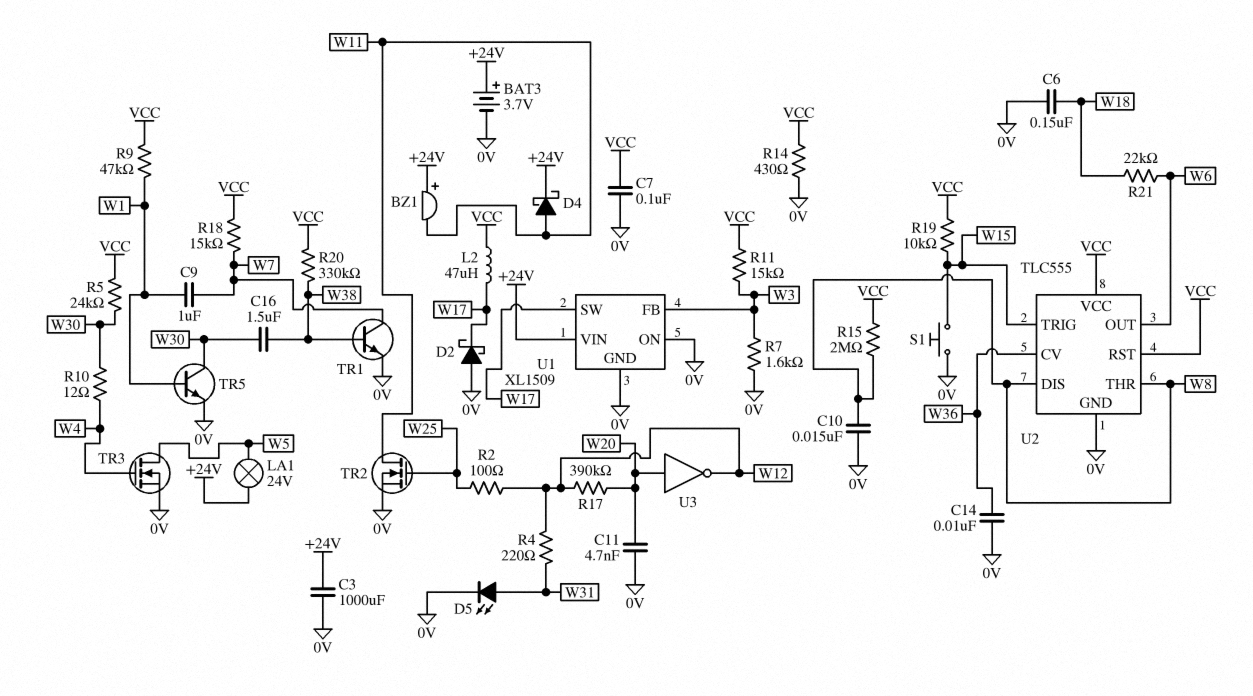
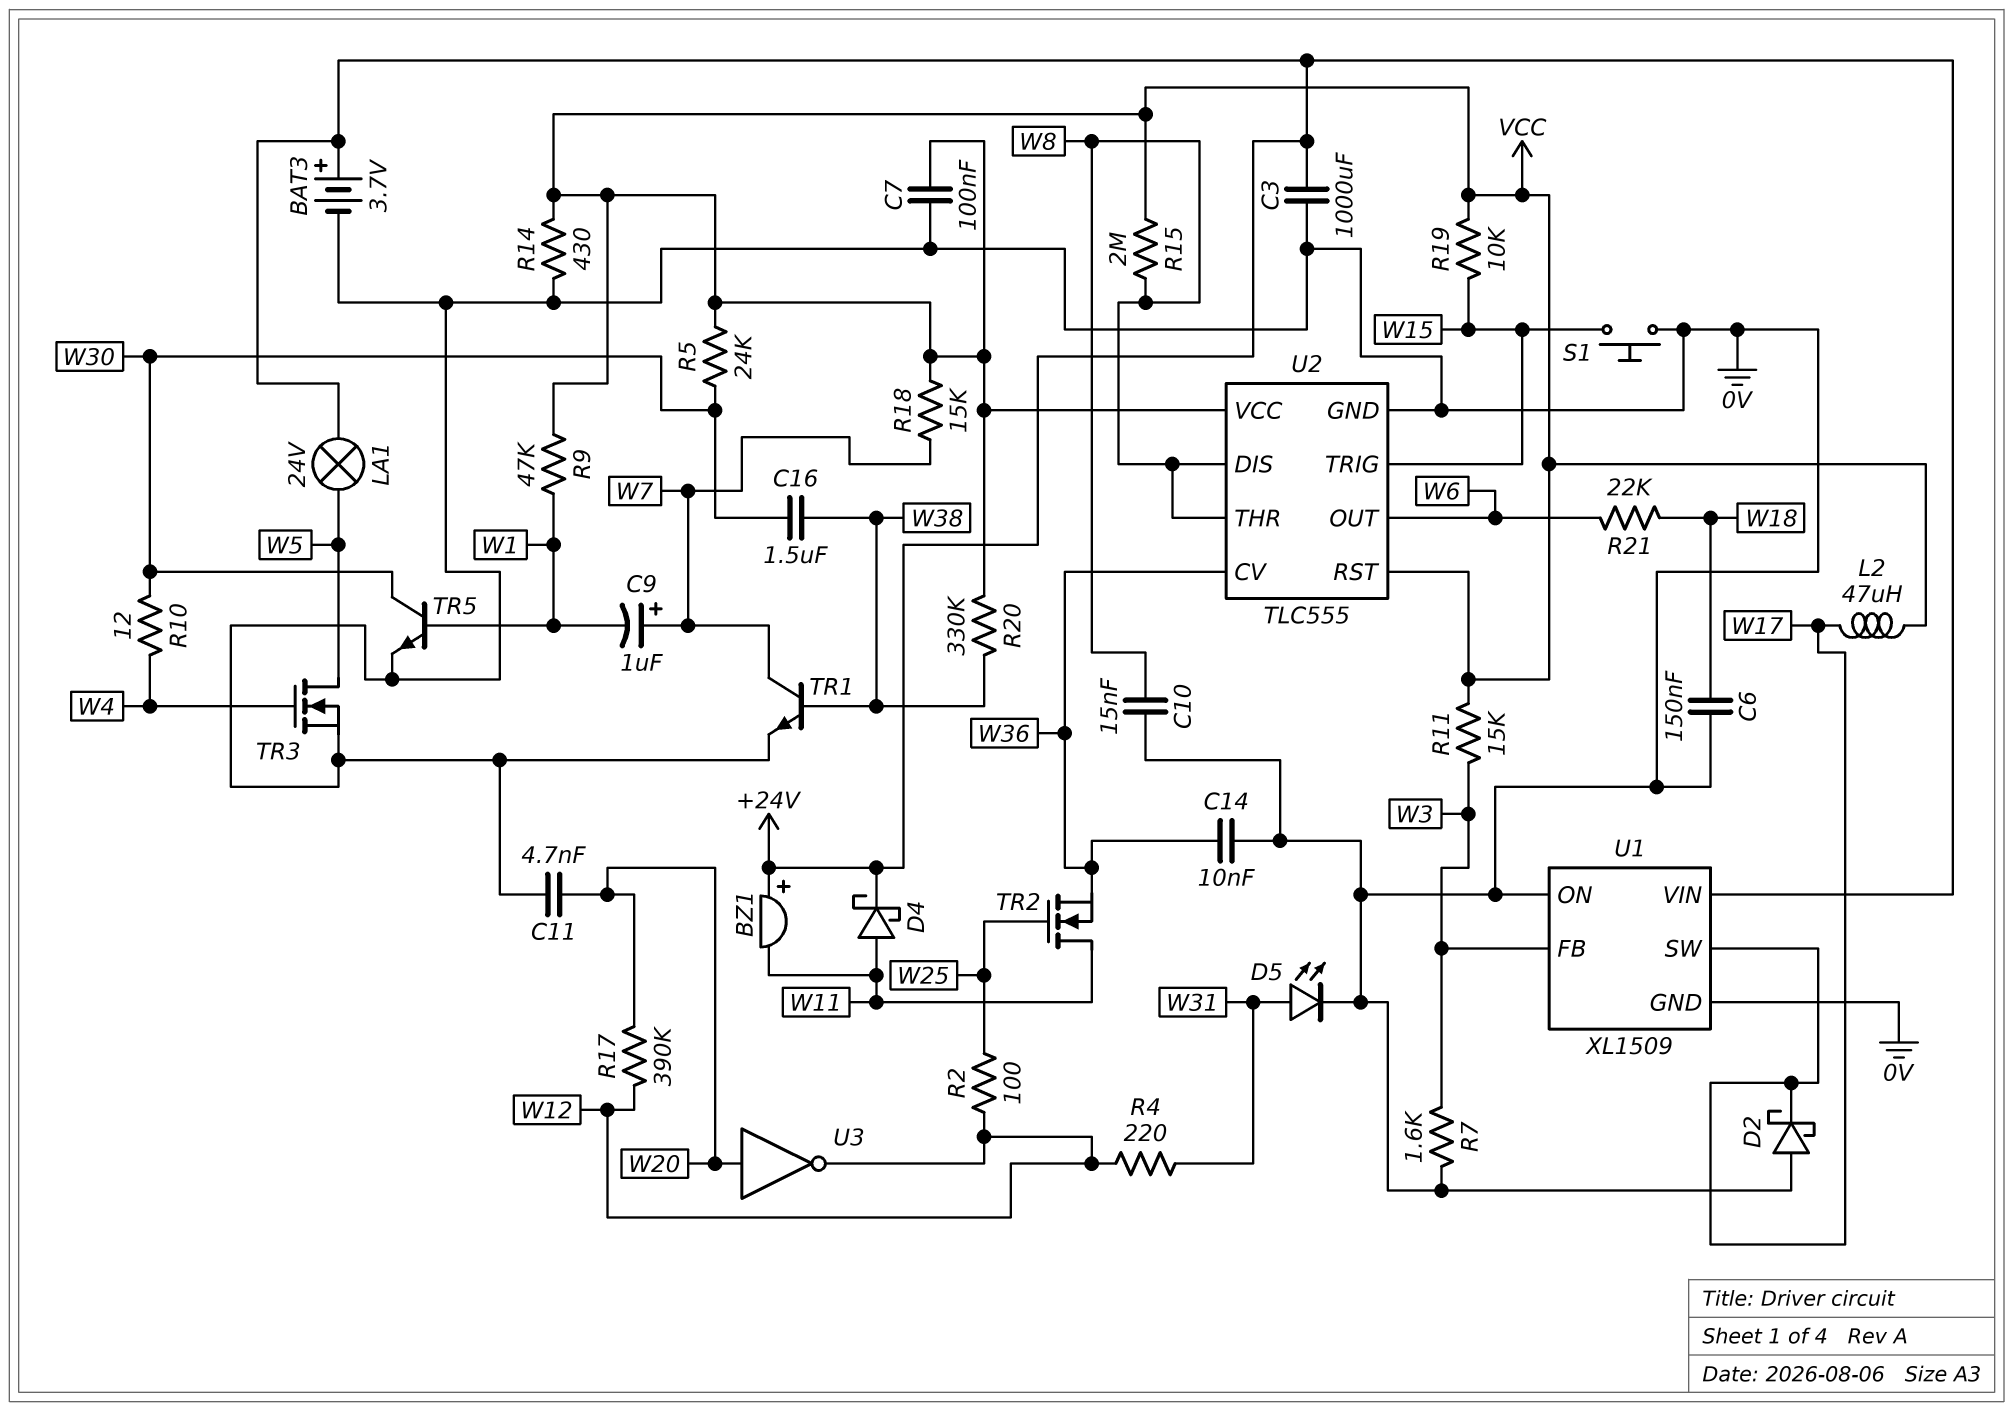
C9: 1uF (W1, W7) -> 1uF (plus W7, minus W1)
TR2: NMOS (G W25, D W11, S 0V) -> NMOS (G W25, D W11, S W36)

